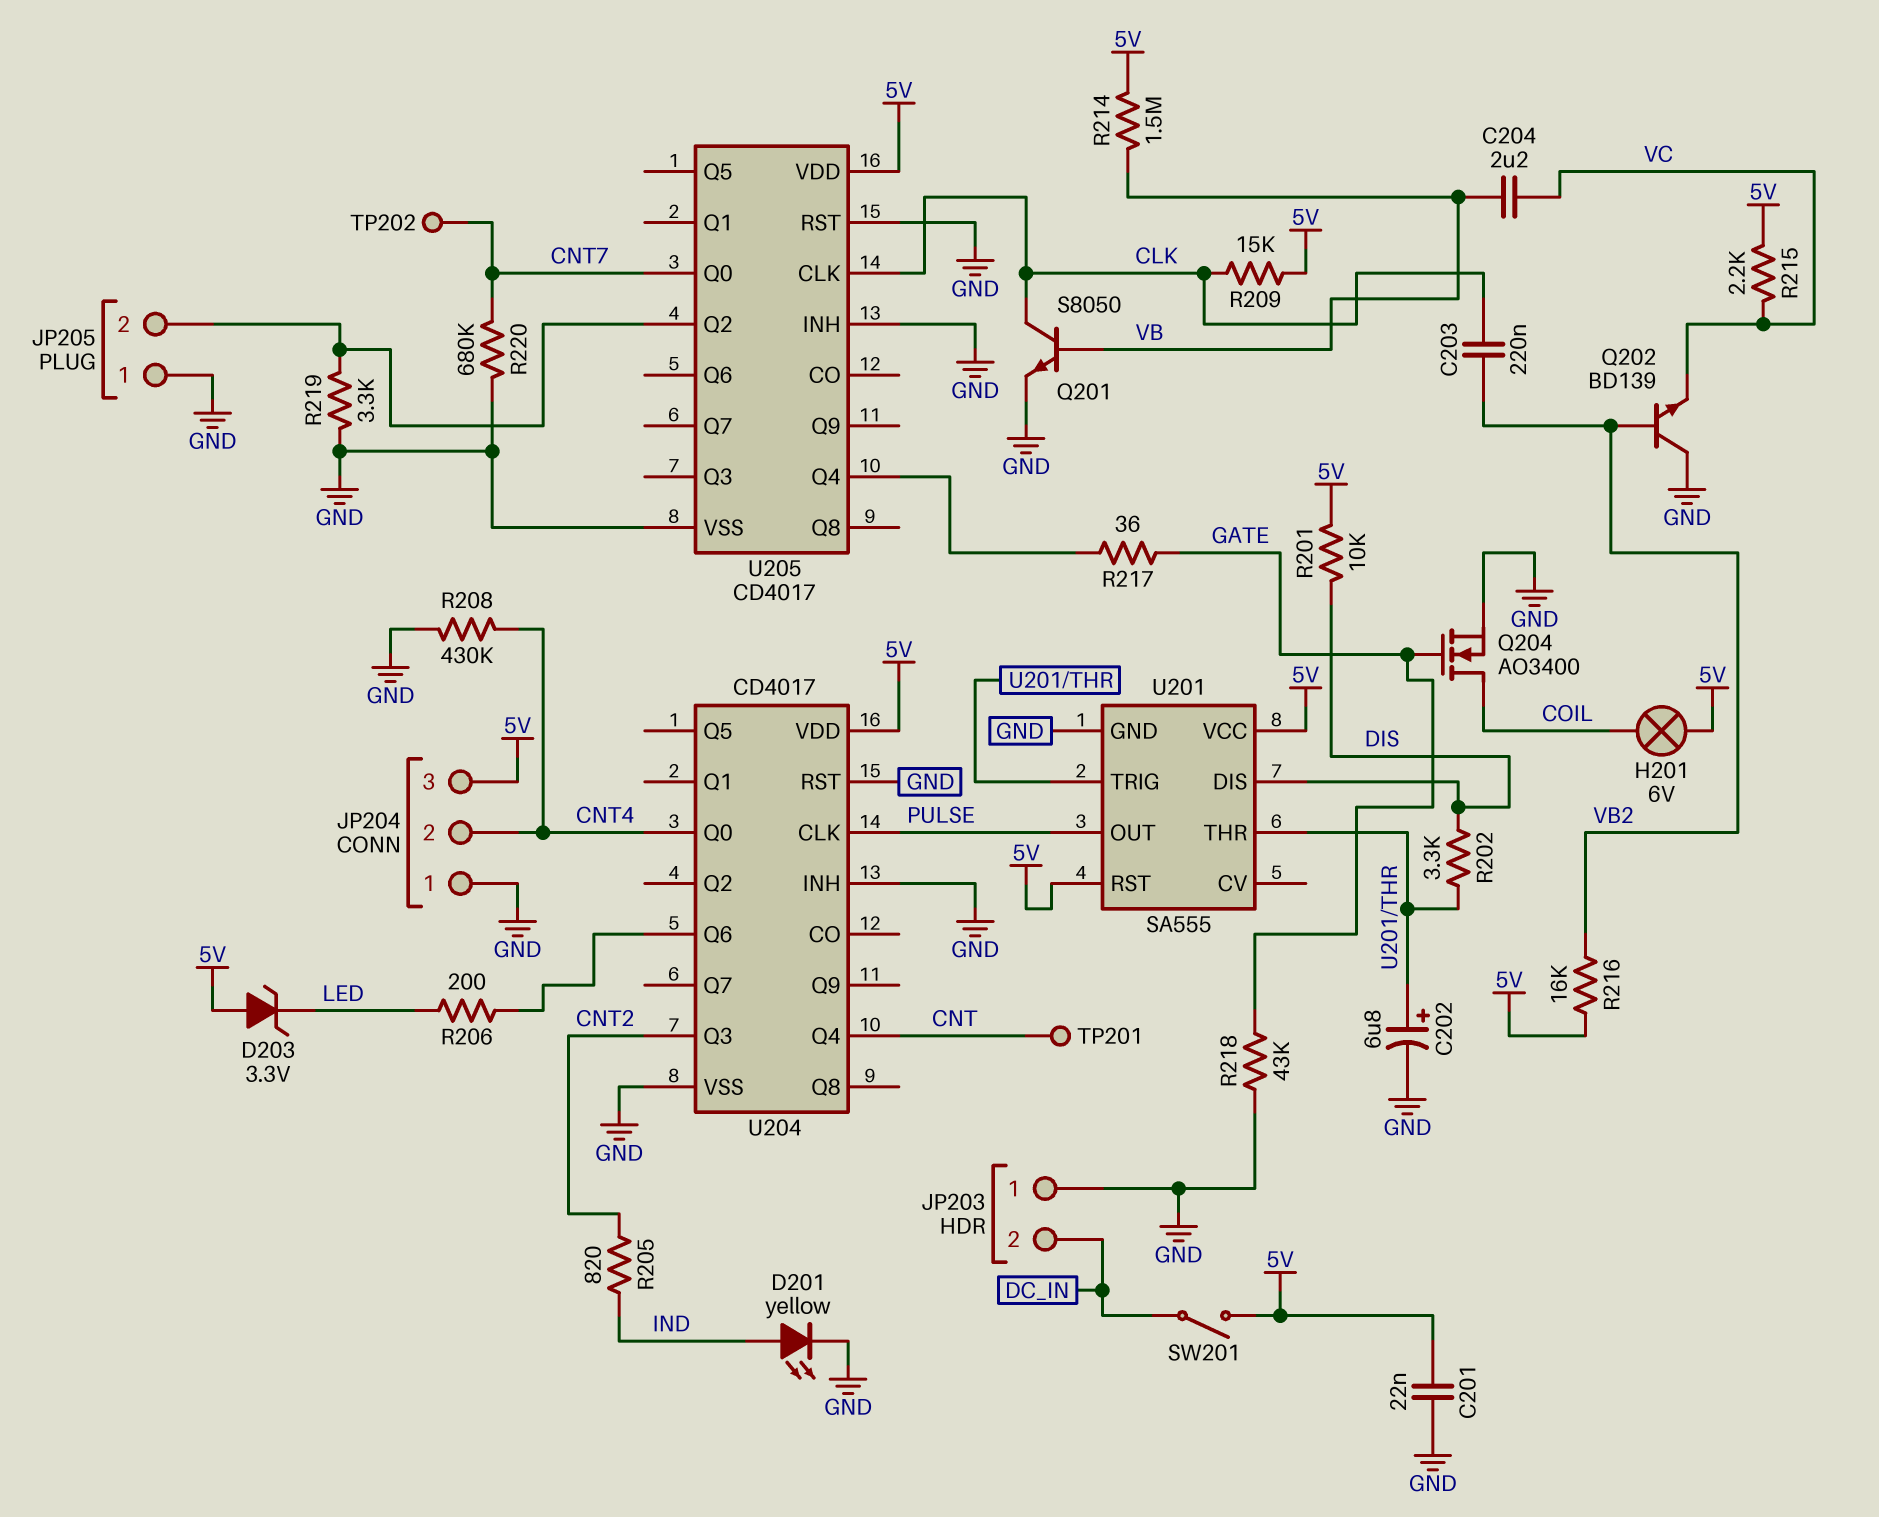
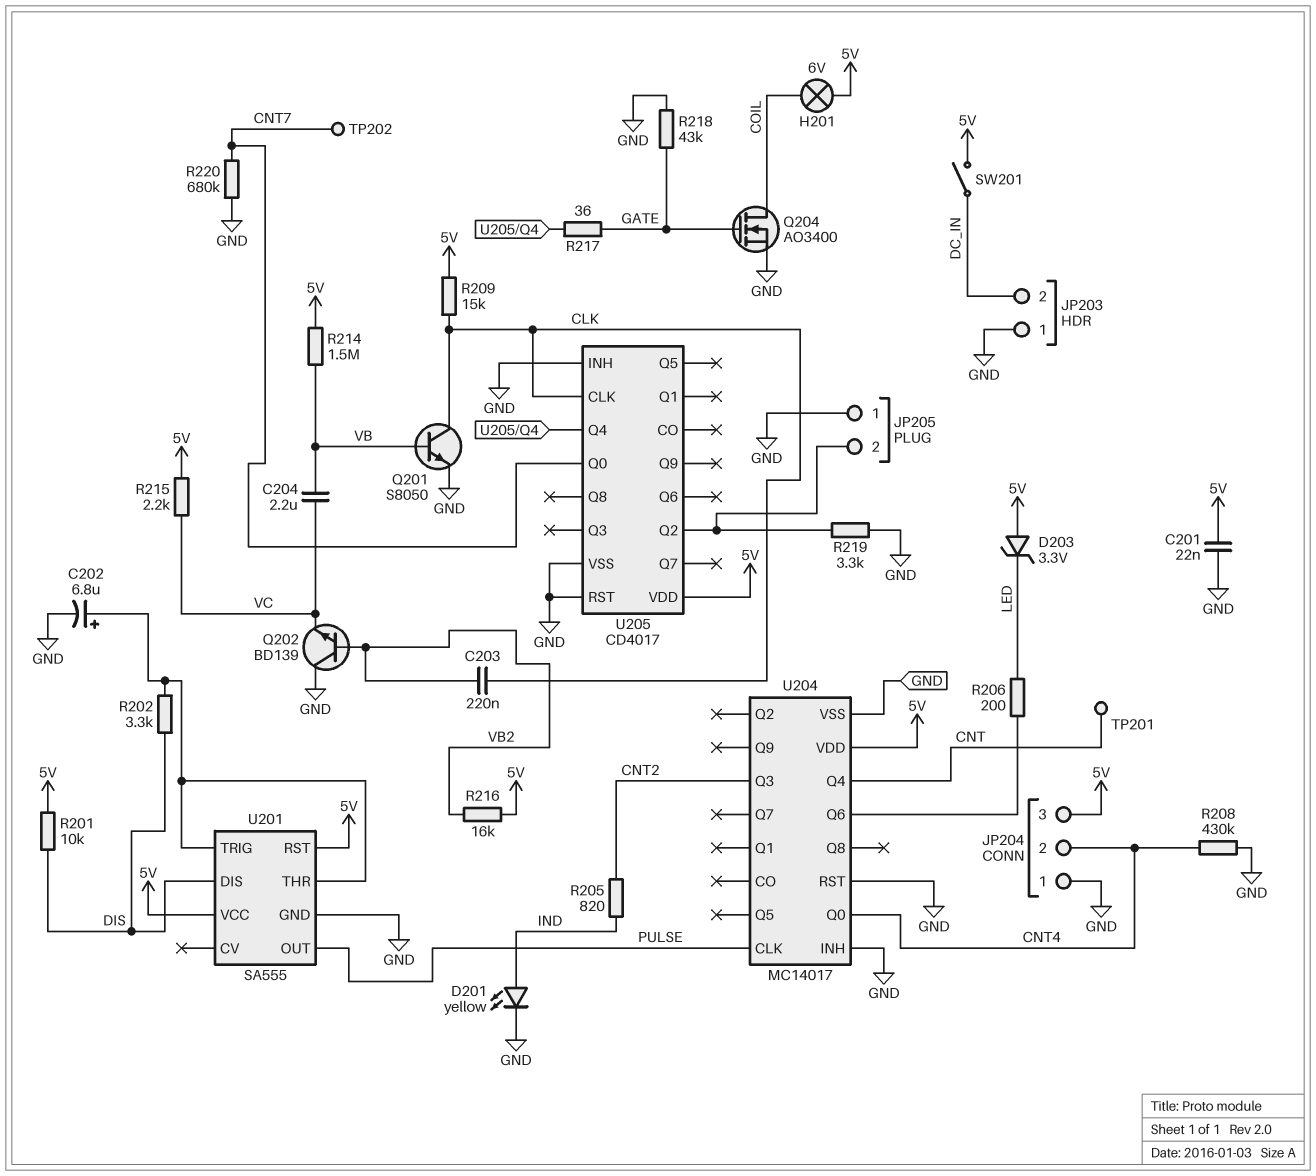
U204: CD4017 -> MC14017

